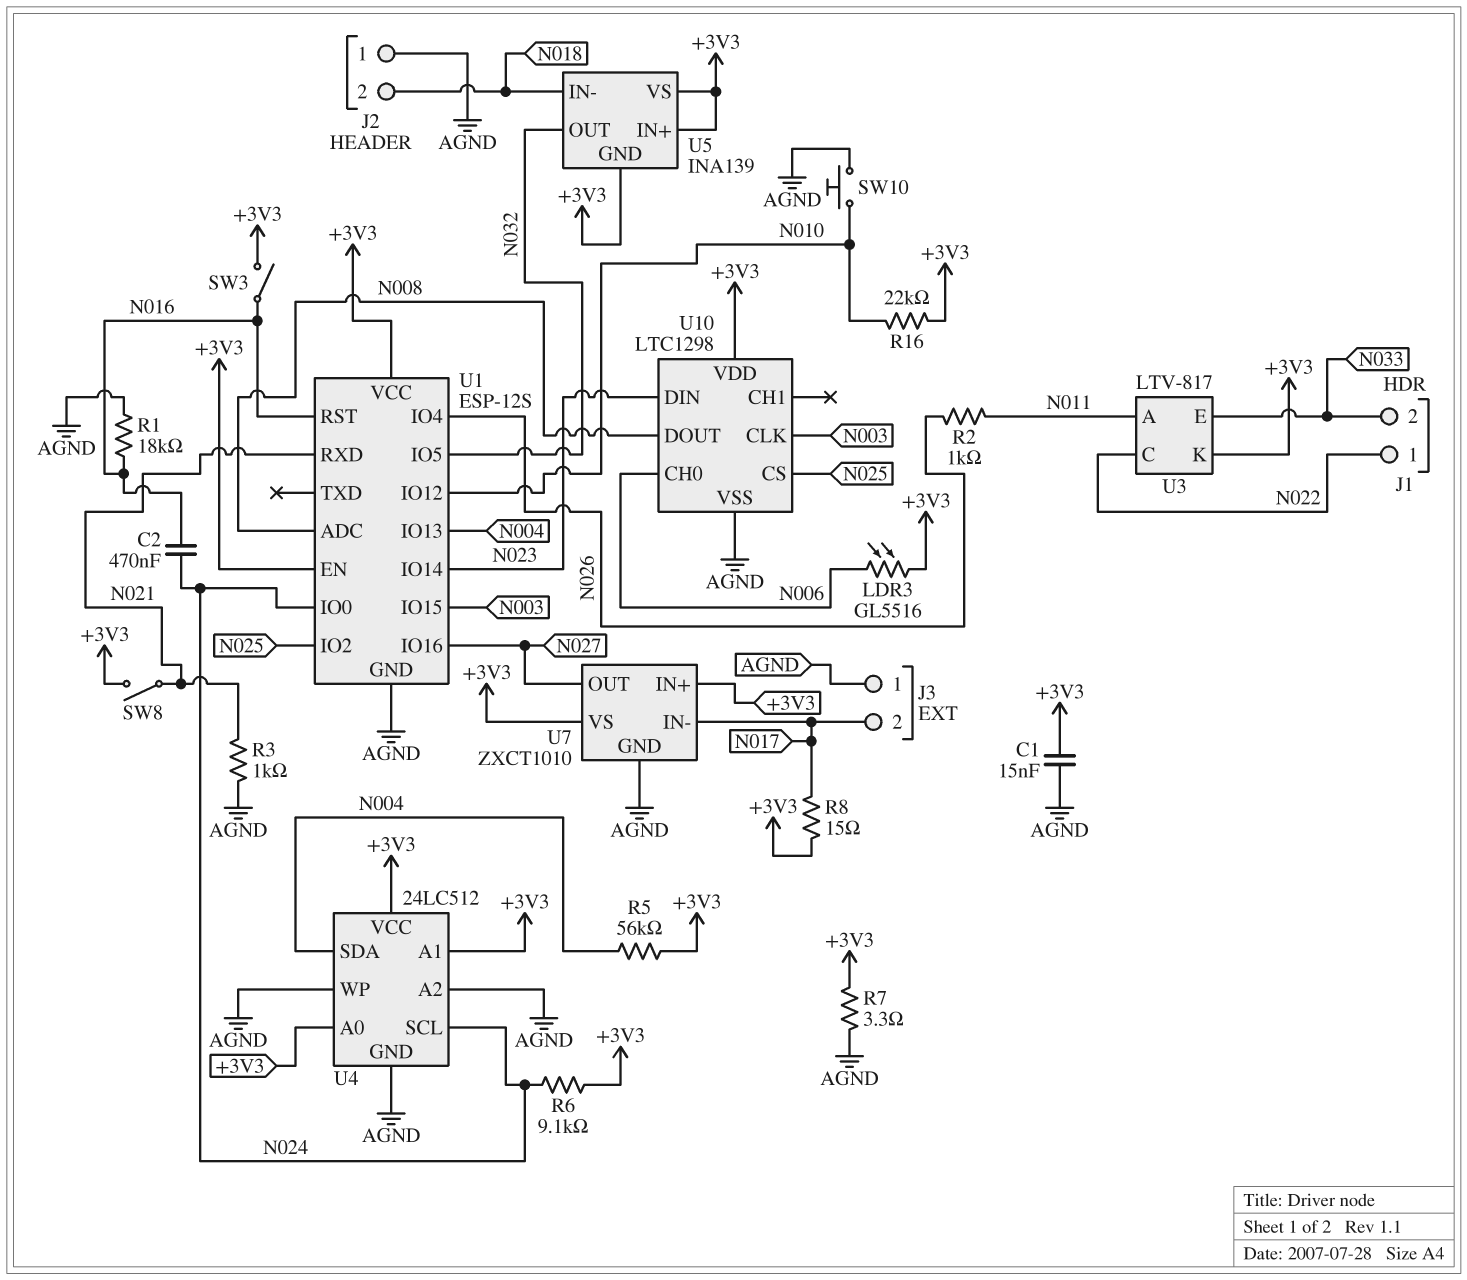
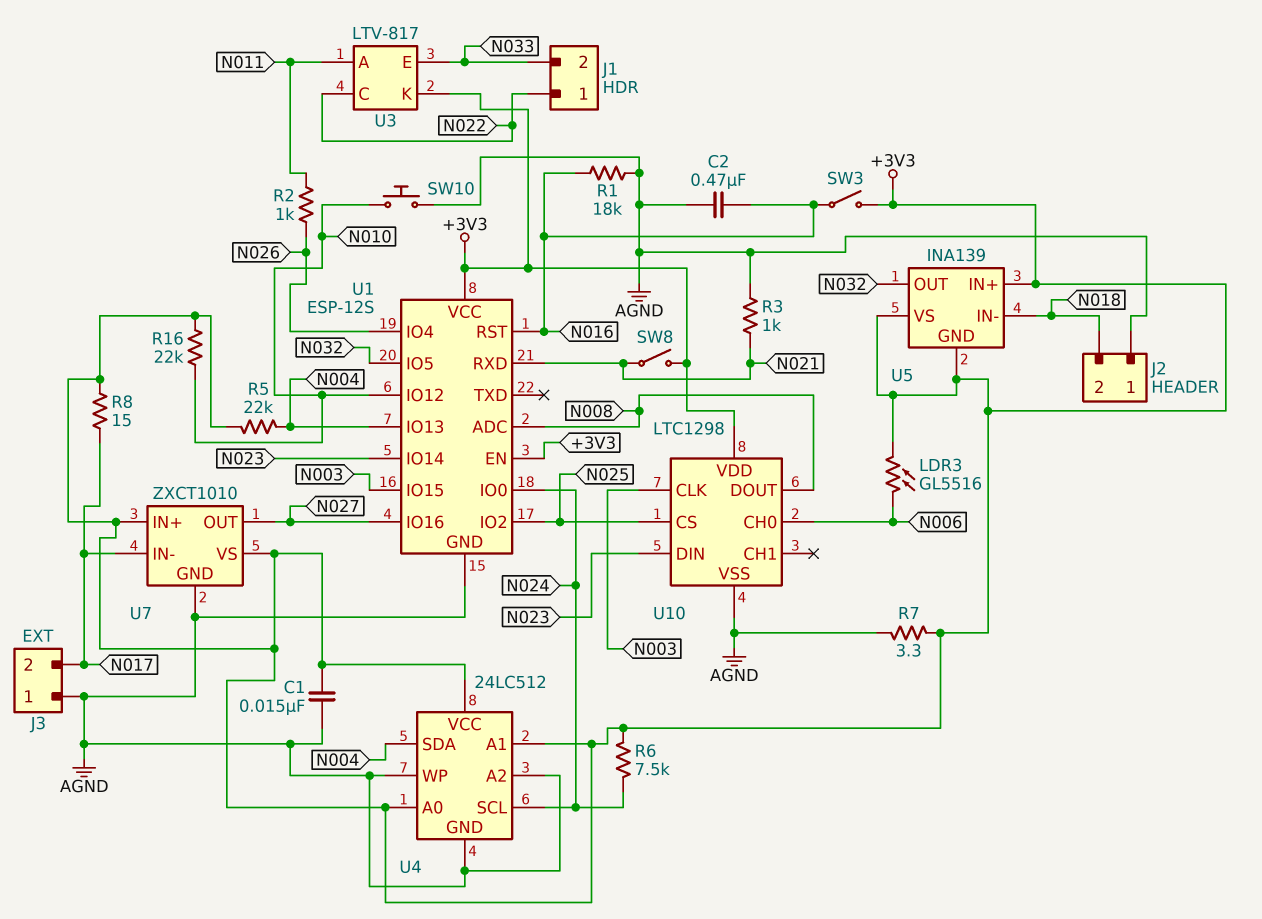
C2: 470nF (N016, N024) -> 470nF (AGND, N016)
R5: 56k (+3V3, N004) -> 22k (+3V3, N004)
R6: 9.1k (+3V3, N024) -> 7.5k (+3V3, N024)

